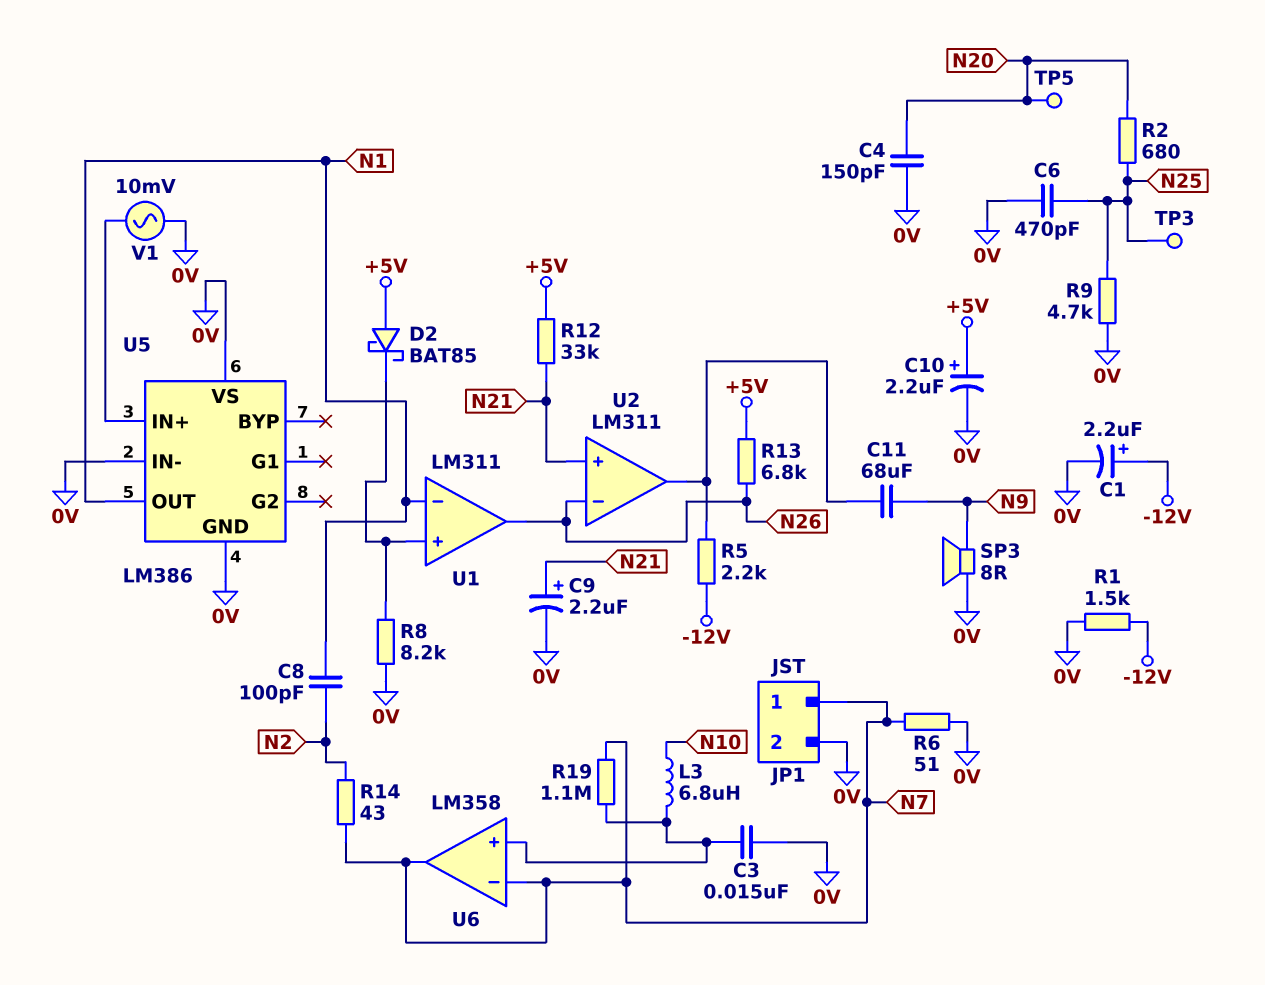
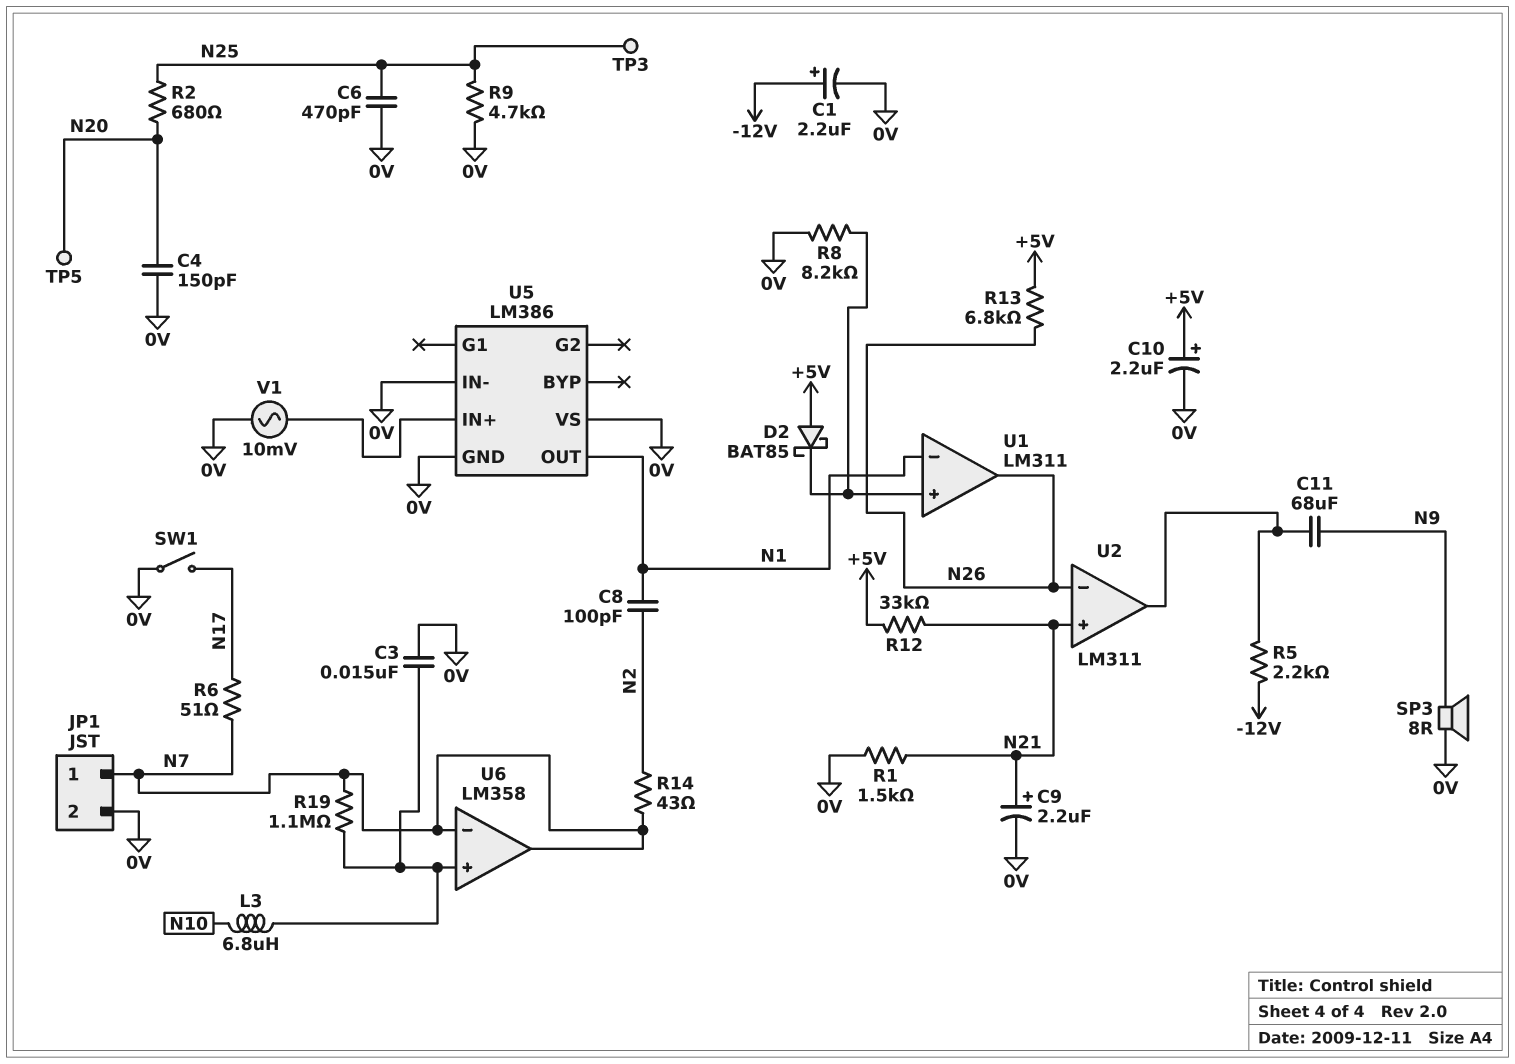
R1: 1.5k (-12V, 0V) -> 1.5k (0V, N21)
R6: 51 (0V, N7) -> 51 (N7, N17)
SW1: none -> switch (0V, N17)

